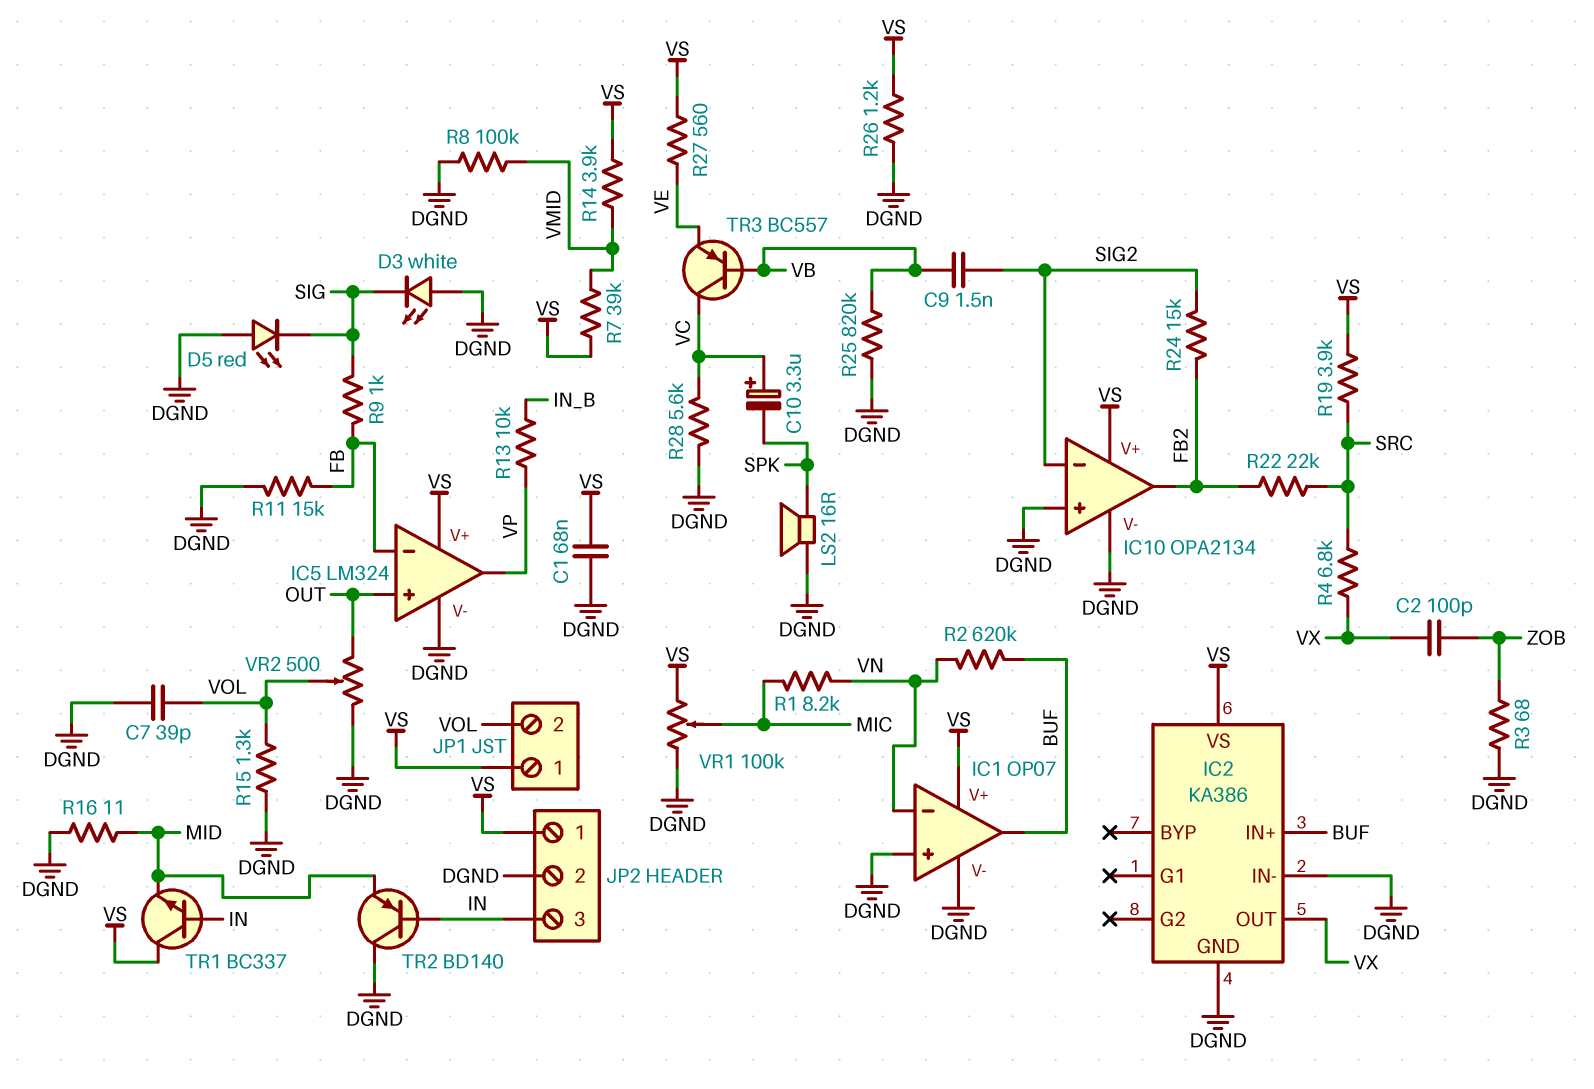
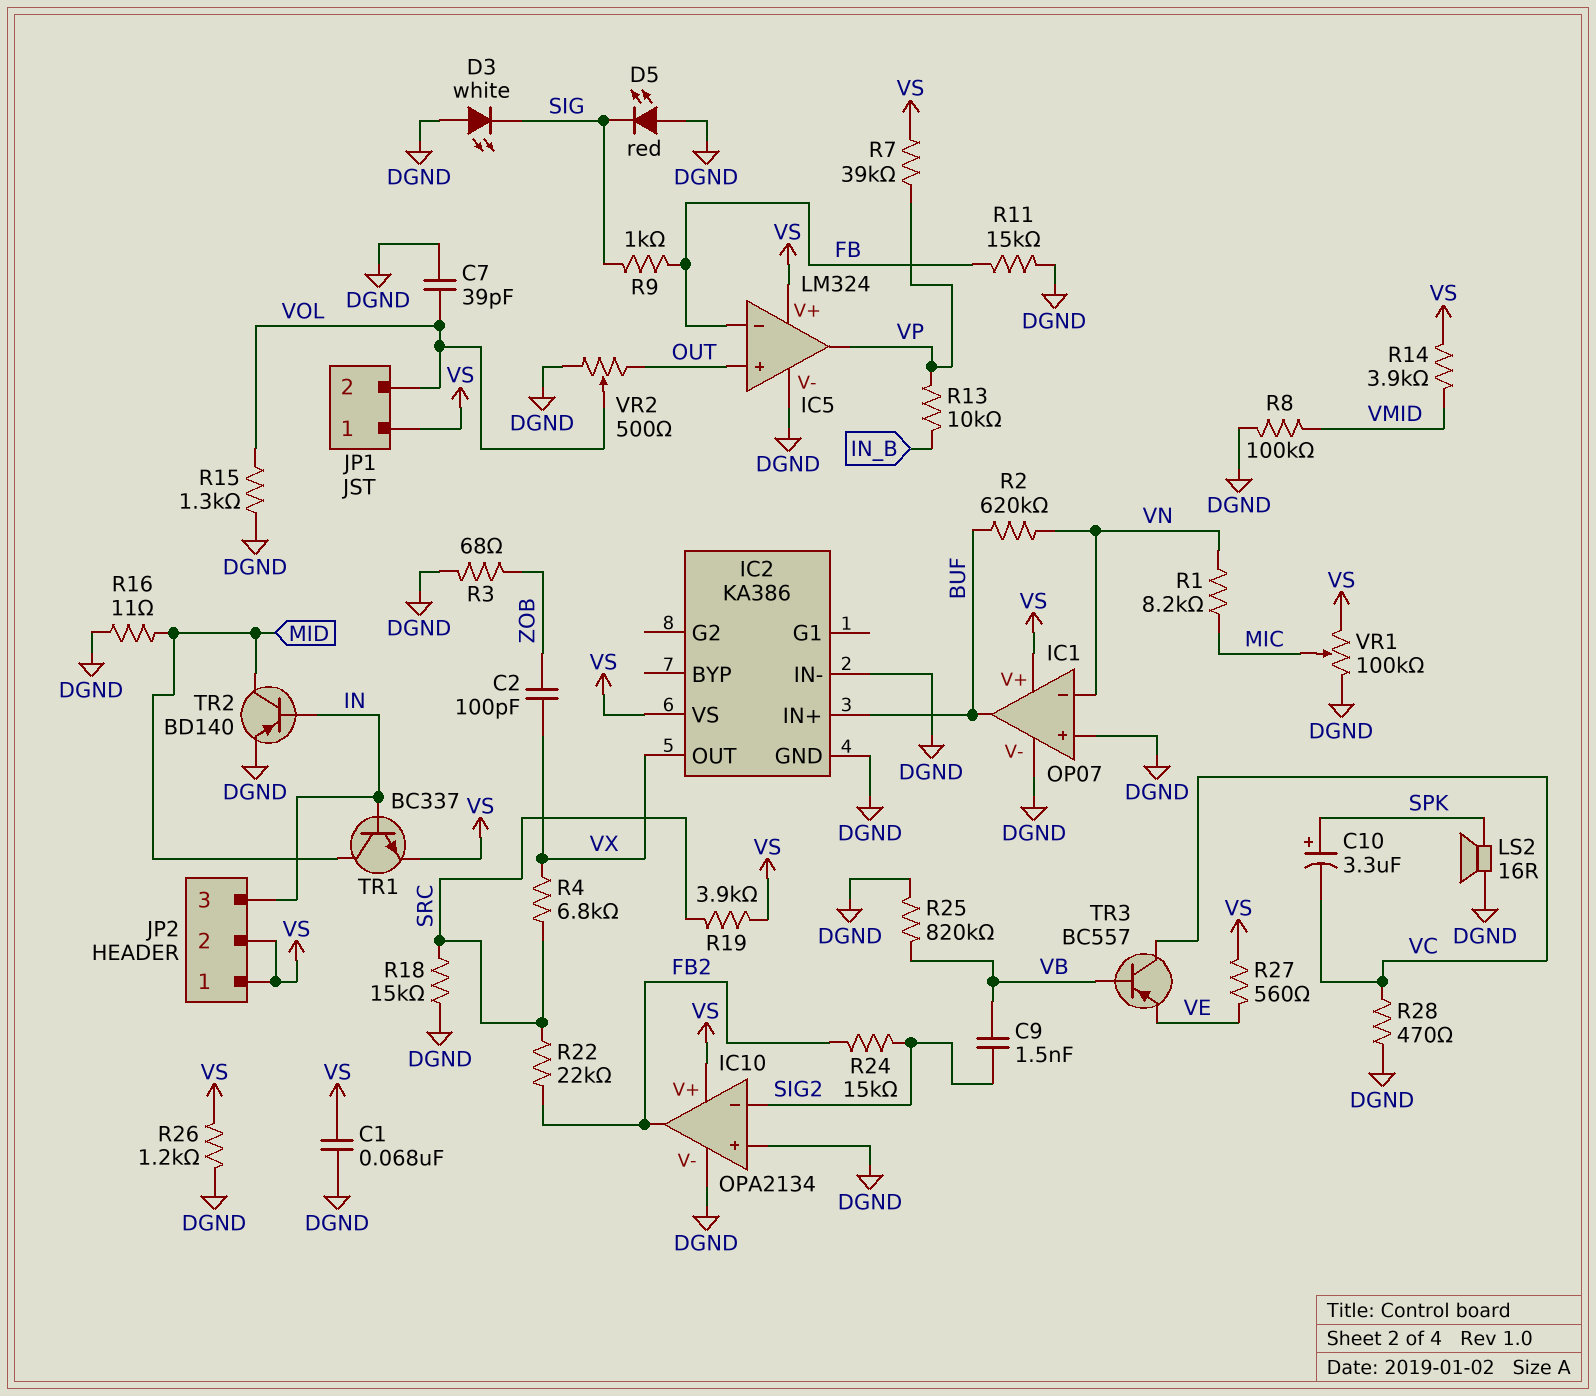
C10: 3.3uF (plus VC, minus SPK) -> 3.3uF (plus SPK, minus VC)
JP2 pin 2: DGND -> VS
R7: 39k (VMID, VS) -> 39k (VP, VS)
R18: none -> 15k (DGND, SRC)
R28: 5.6k (DGND, VC) -> 470 (DGND, VC)
TR1: NPN BC337 (B IN, C VS, E MID) -> NPN BC337 (B IN, C MID, E VS)
TR2: PNP BD140 (B IN, C DGND, E MID) -> PNP BD140 (B IN, C MID, E DGND)

